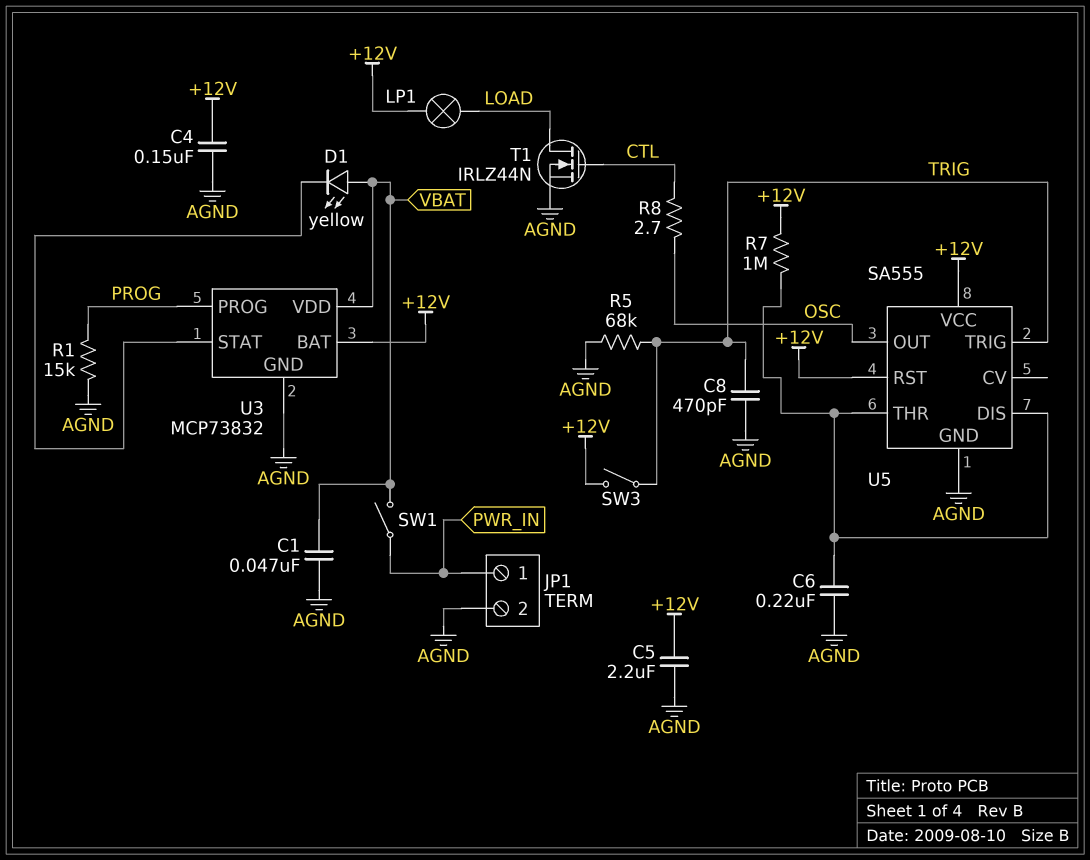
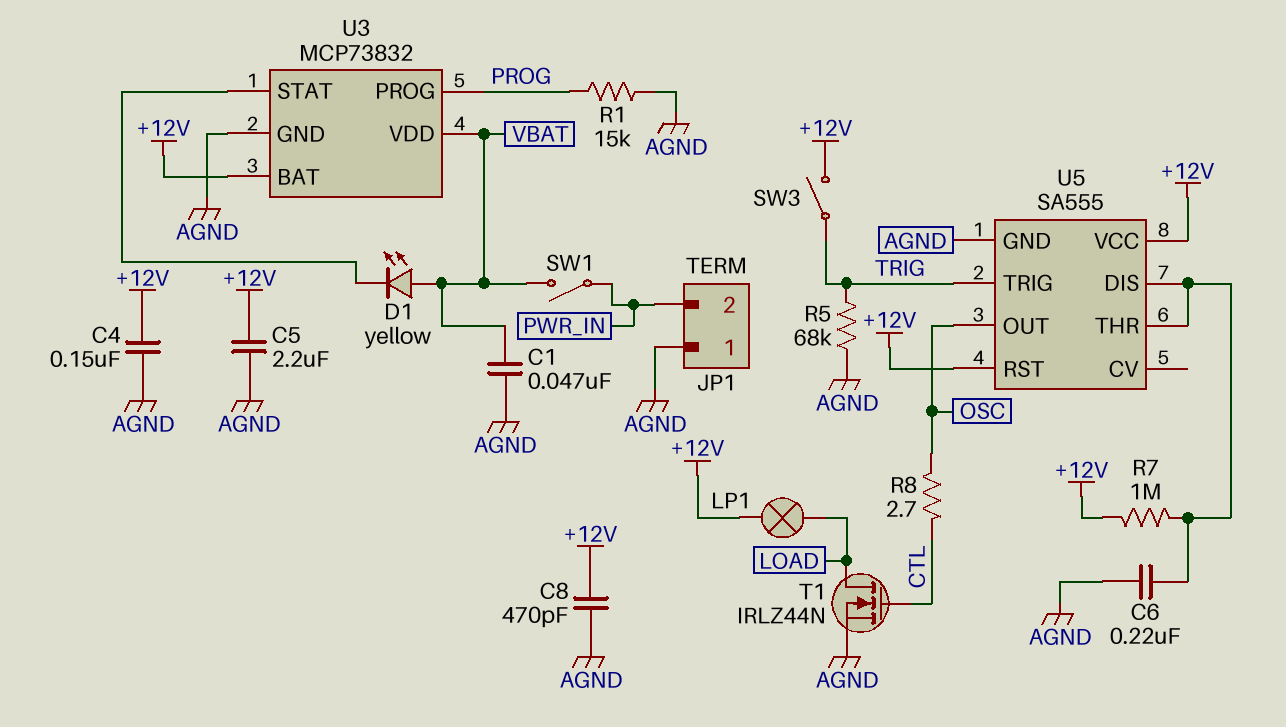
C8: 470pF (AGND, TRIG) -> 470pF (+12V, AGND)
JP1 pin 1: PWR_IN -> AGND
JP1 pin 2: AGND -> PWR_IN

